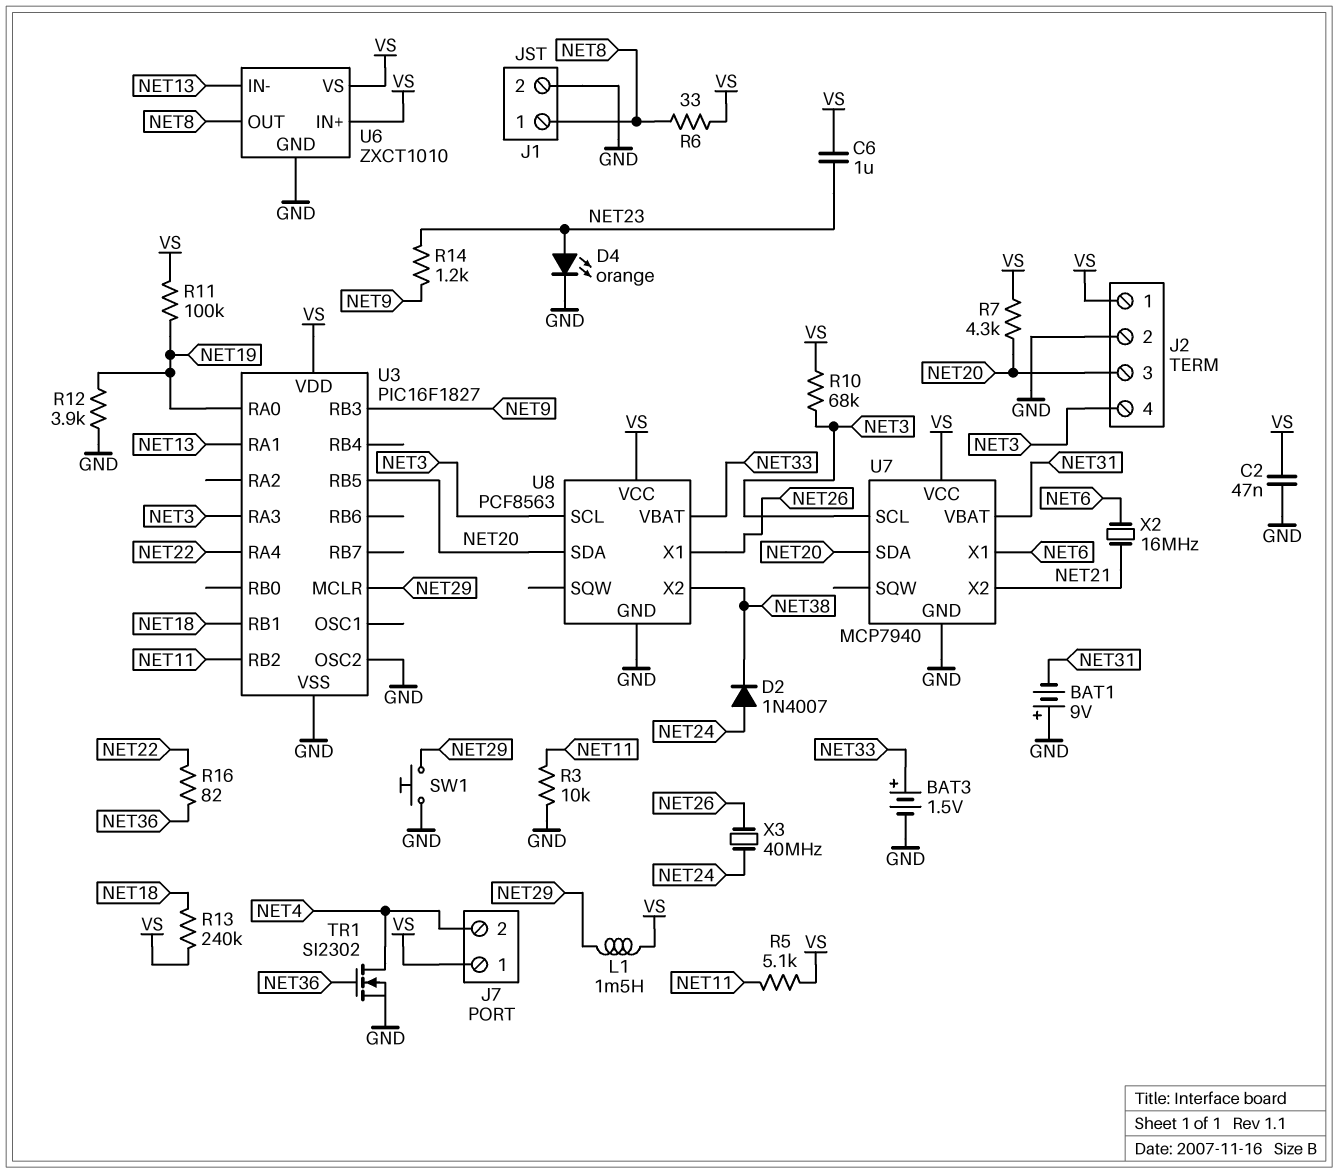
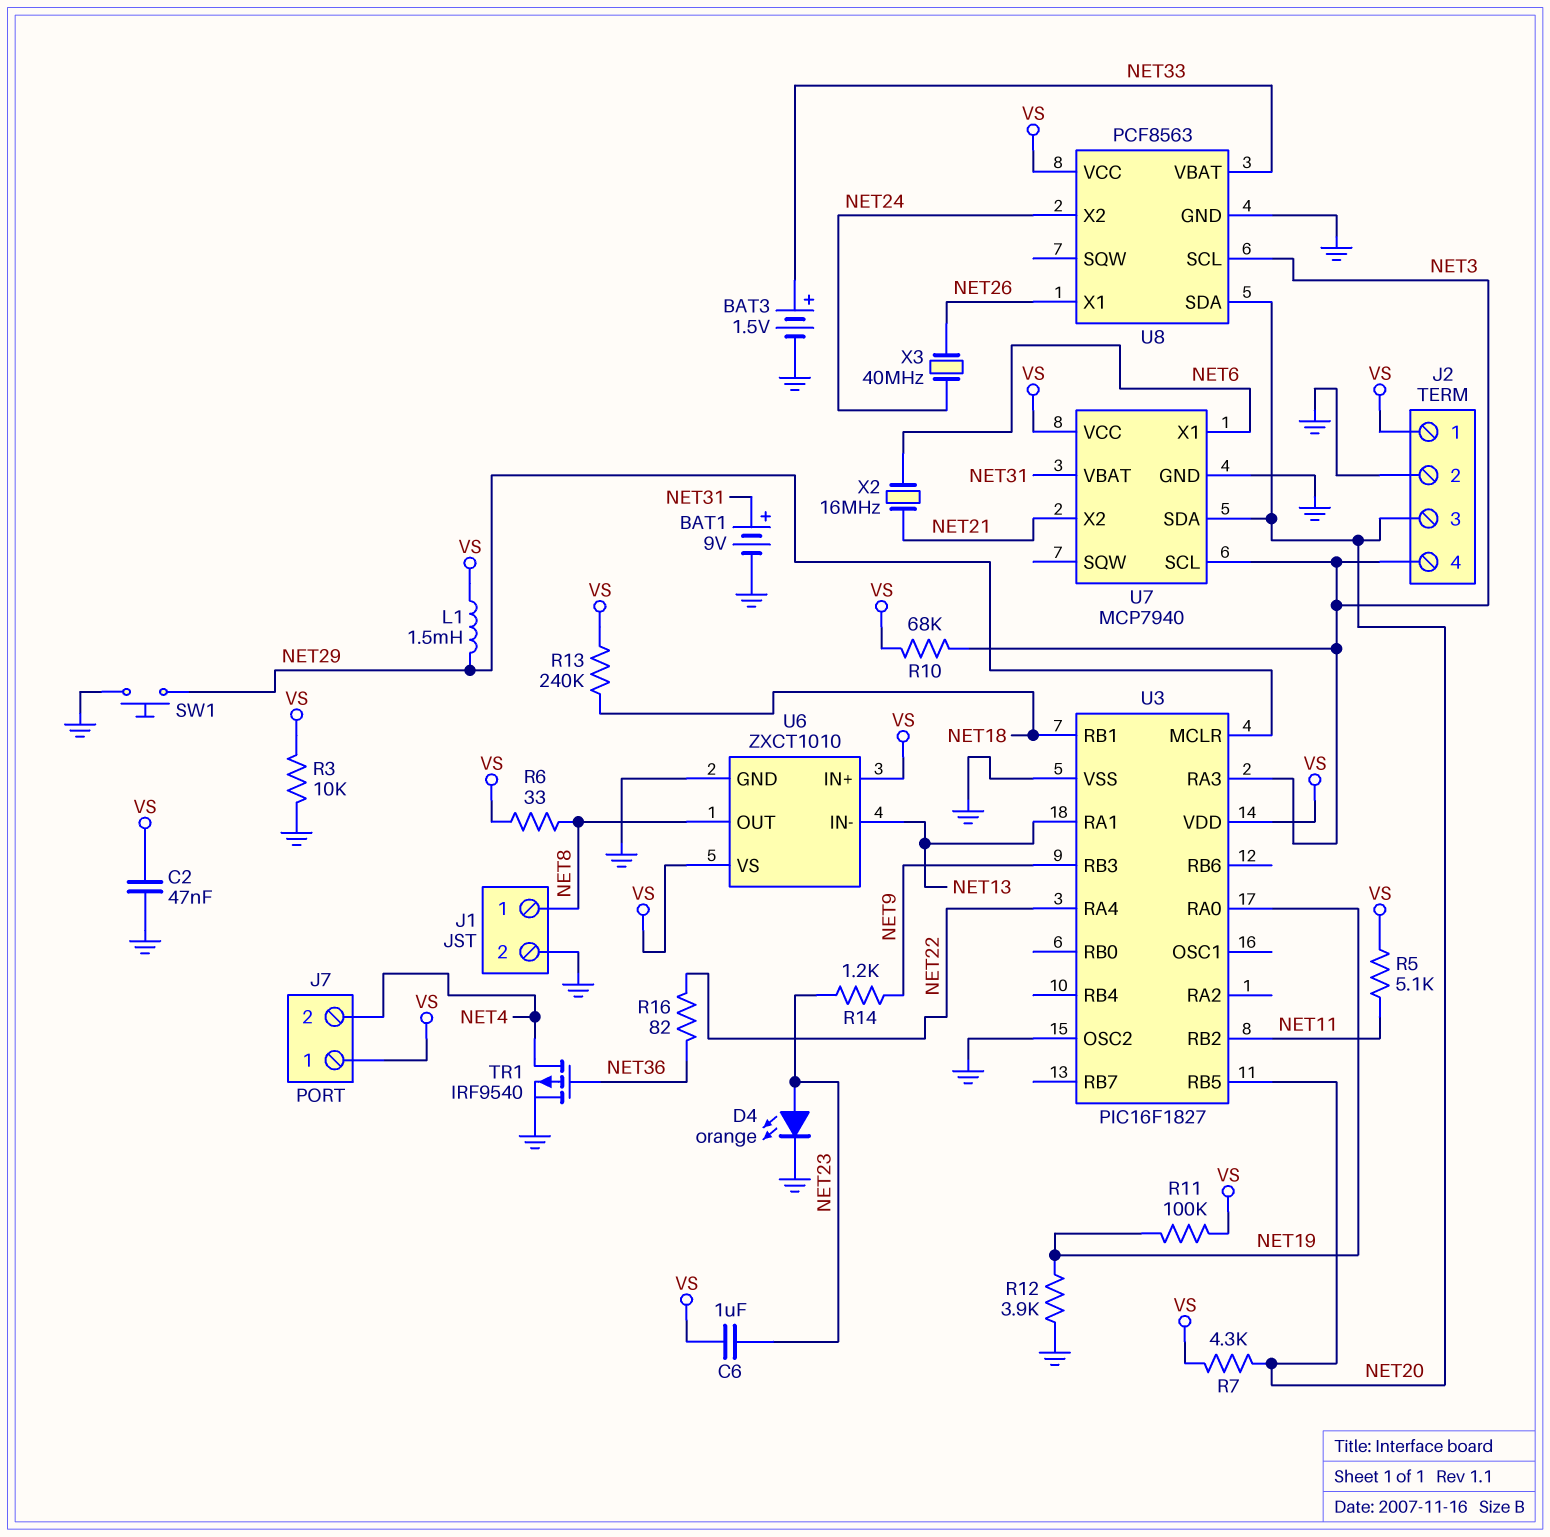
BAT1: 9V (plus GND, minus NET31) -> 9V (plus NET31, minus GND)
D2: diode 1N4007 (A NET24, K NET38) -> none
R3: 10k (GND, NET11) -> 10k (GND, VS)
TR1: NMOS SI2302 (G NET36, D NET4, S GND) -> PMOS IRF9540 (G NET36, D NET4, S GND)
U8 pin X2: NET38 -> NET24

